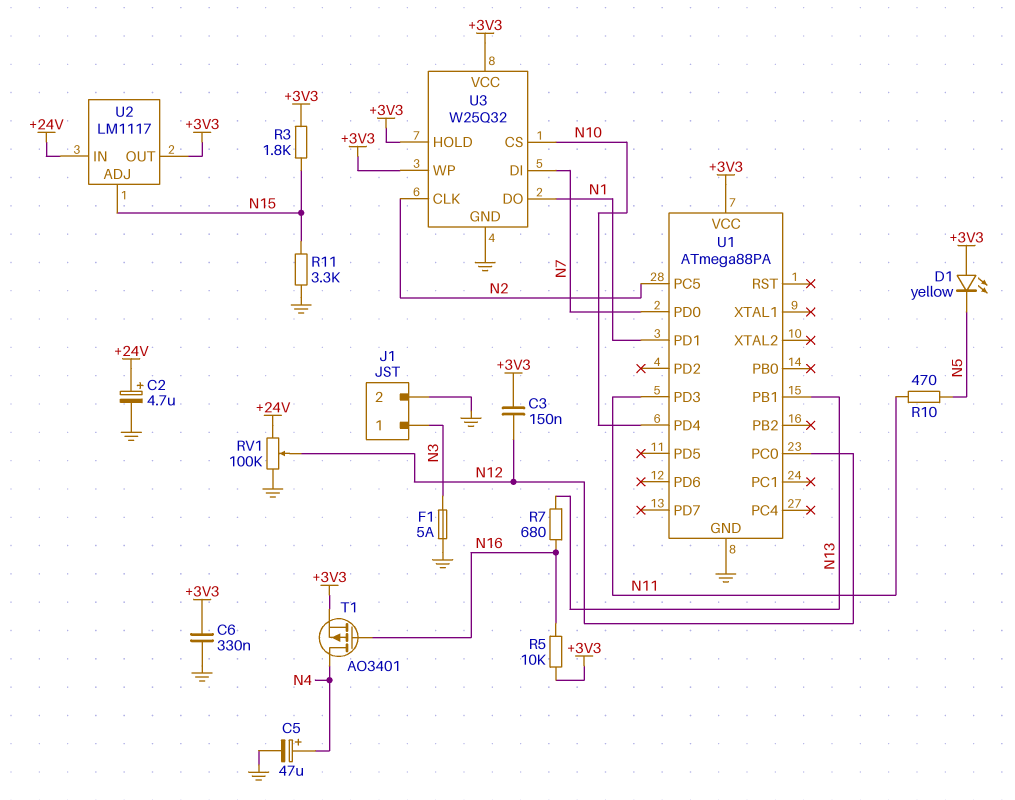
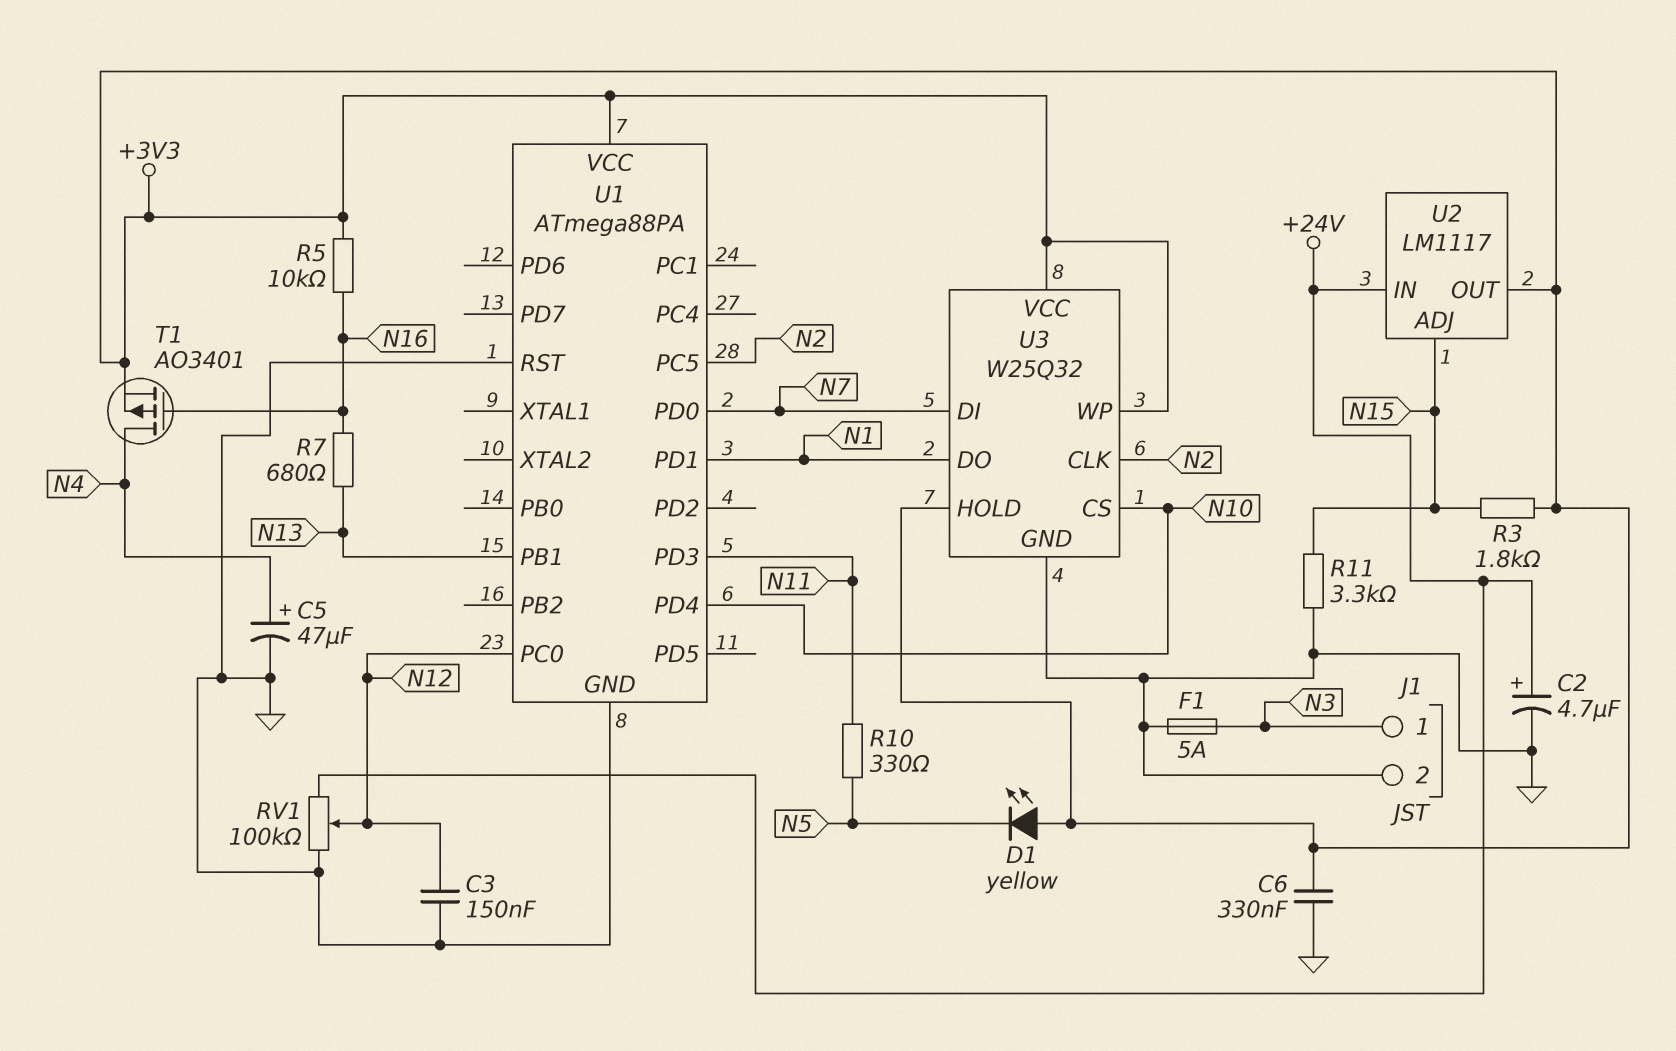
C3: 150nF (+3V3, N12) -> 150nF (GND, N12)
R10: 470 (N5, N11) -> 330 (N5, N11)
U1 pin RST: none -> GND

